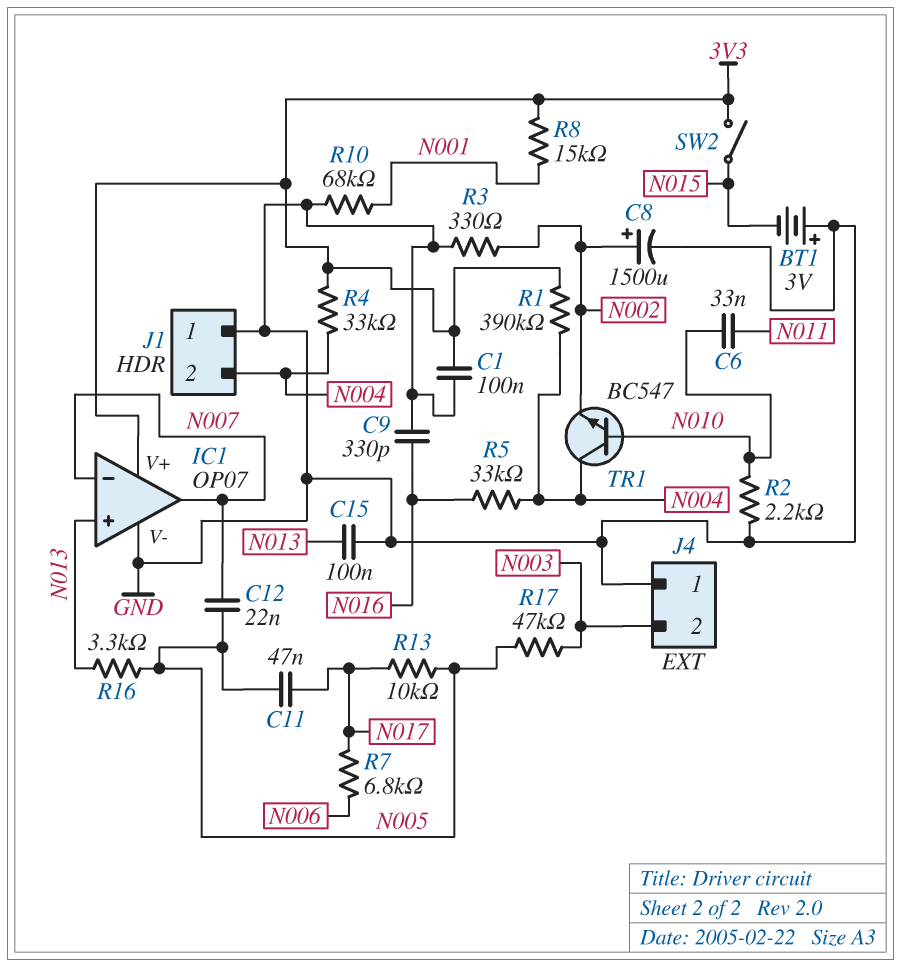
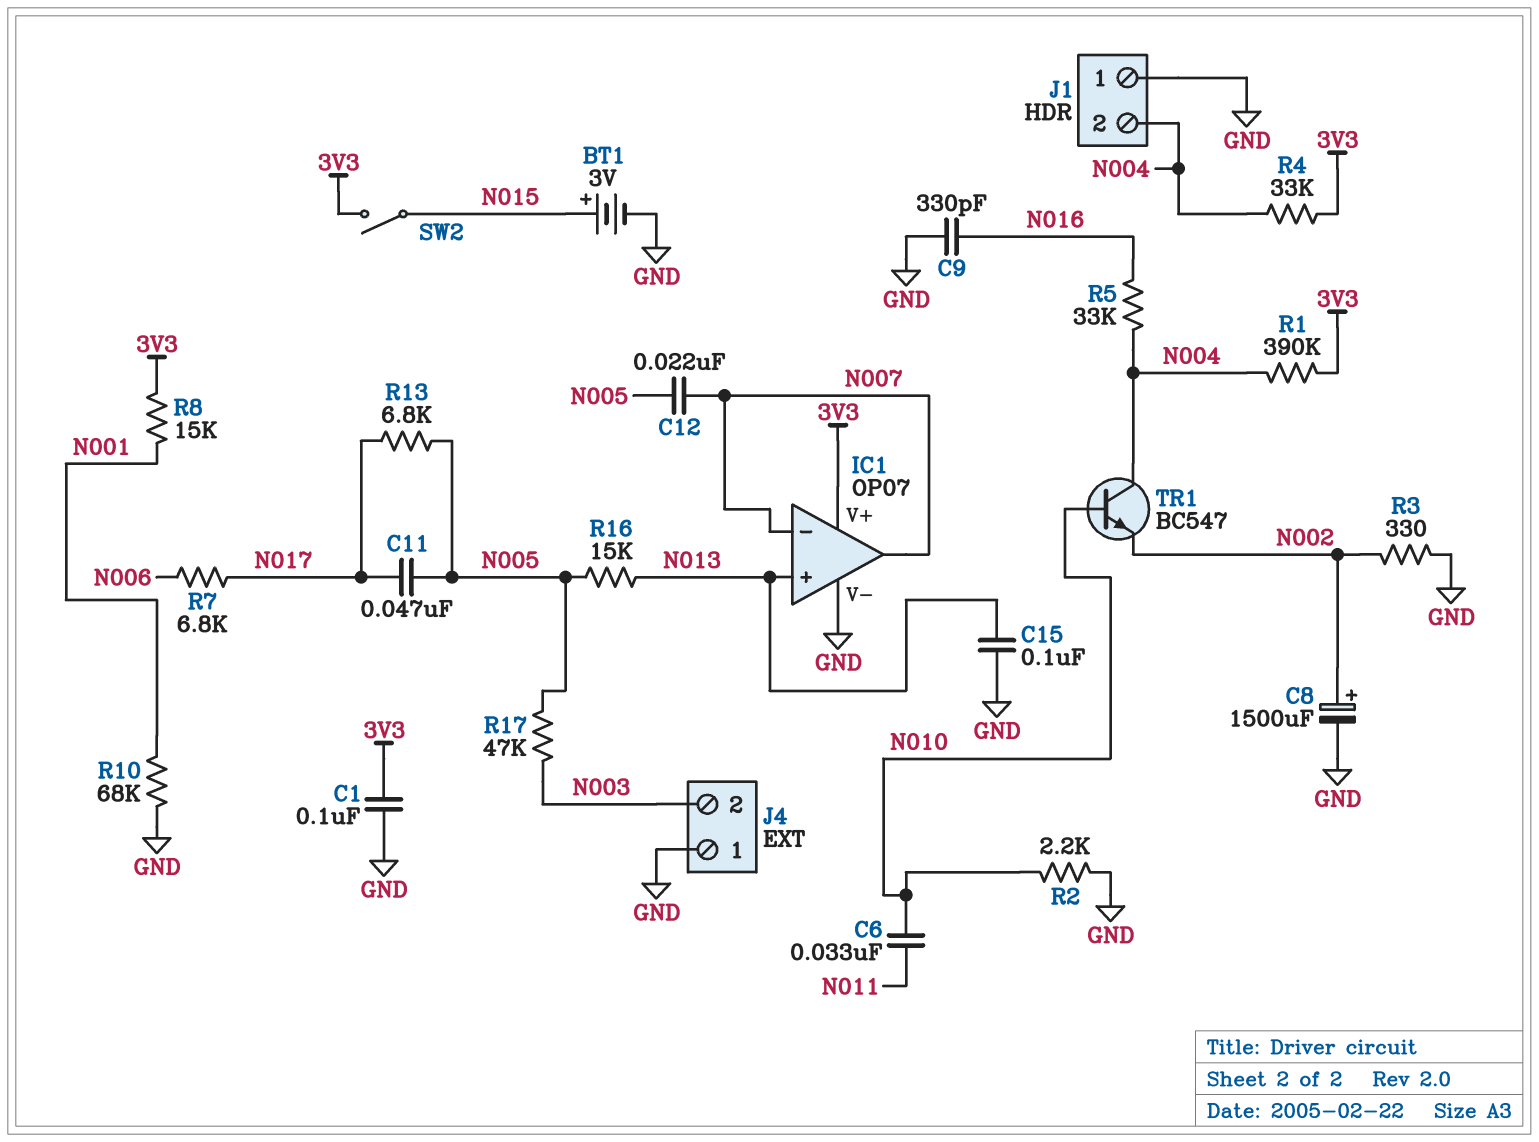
BT1: 3V (plus GND, minus N015) -> 3V (plus N015, minus GND)
R13: 10k (N005, N017) -> 6.8k (N005, N017)
R16: 3.3k (N005, N013) -> 15k (N005, N013)

